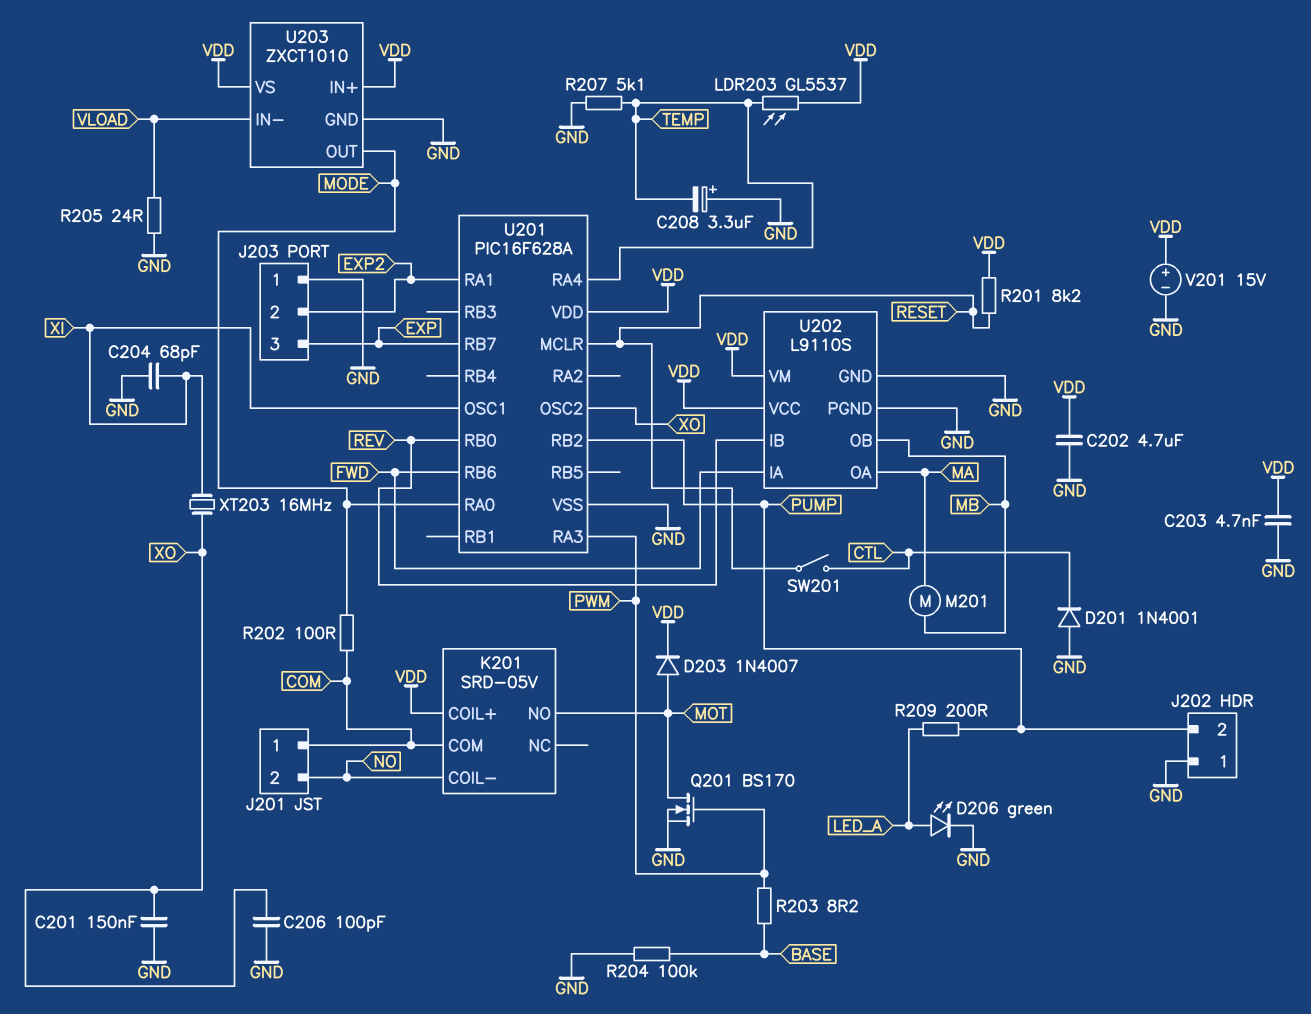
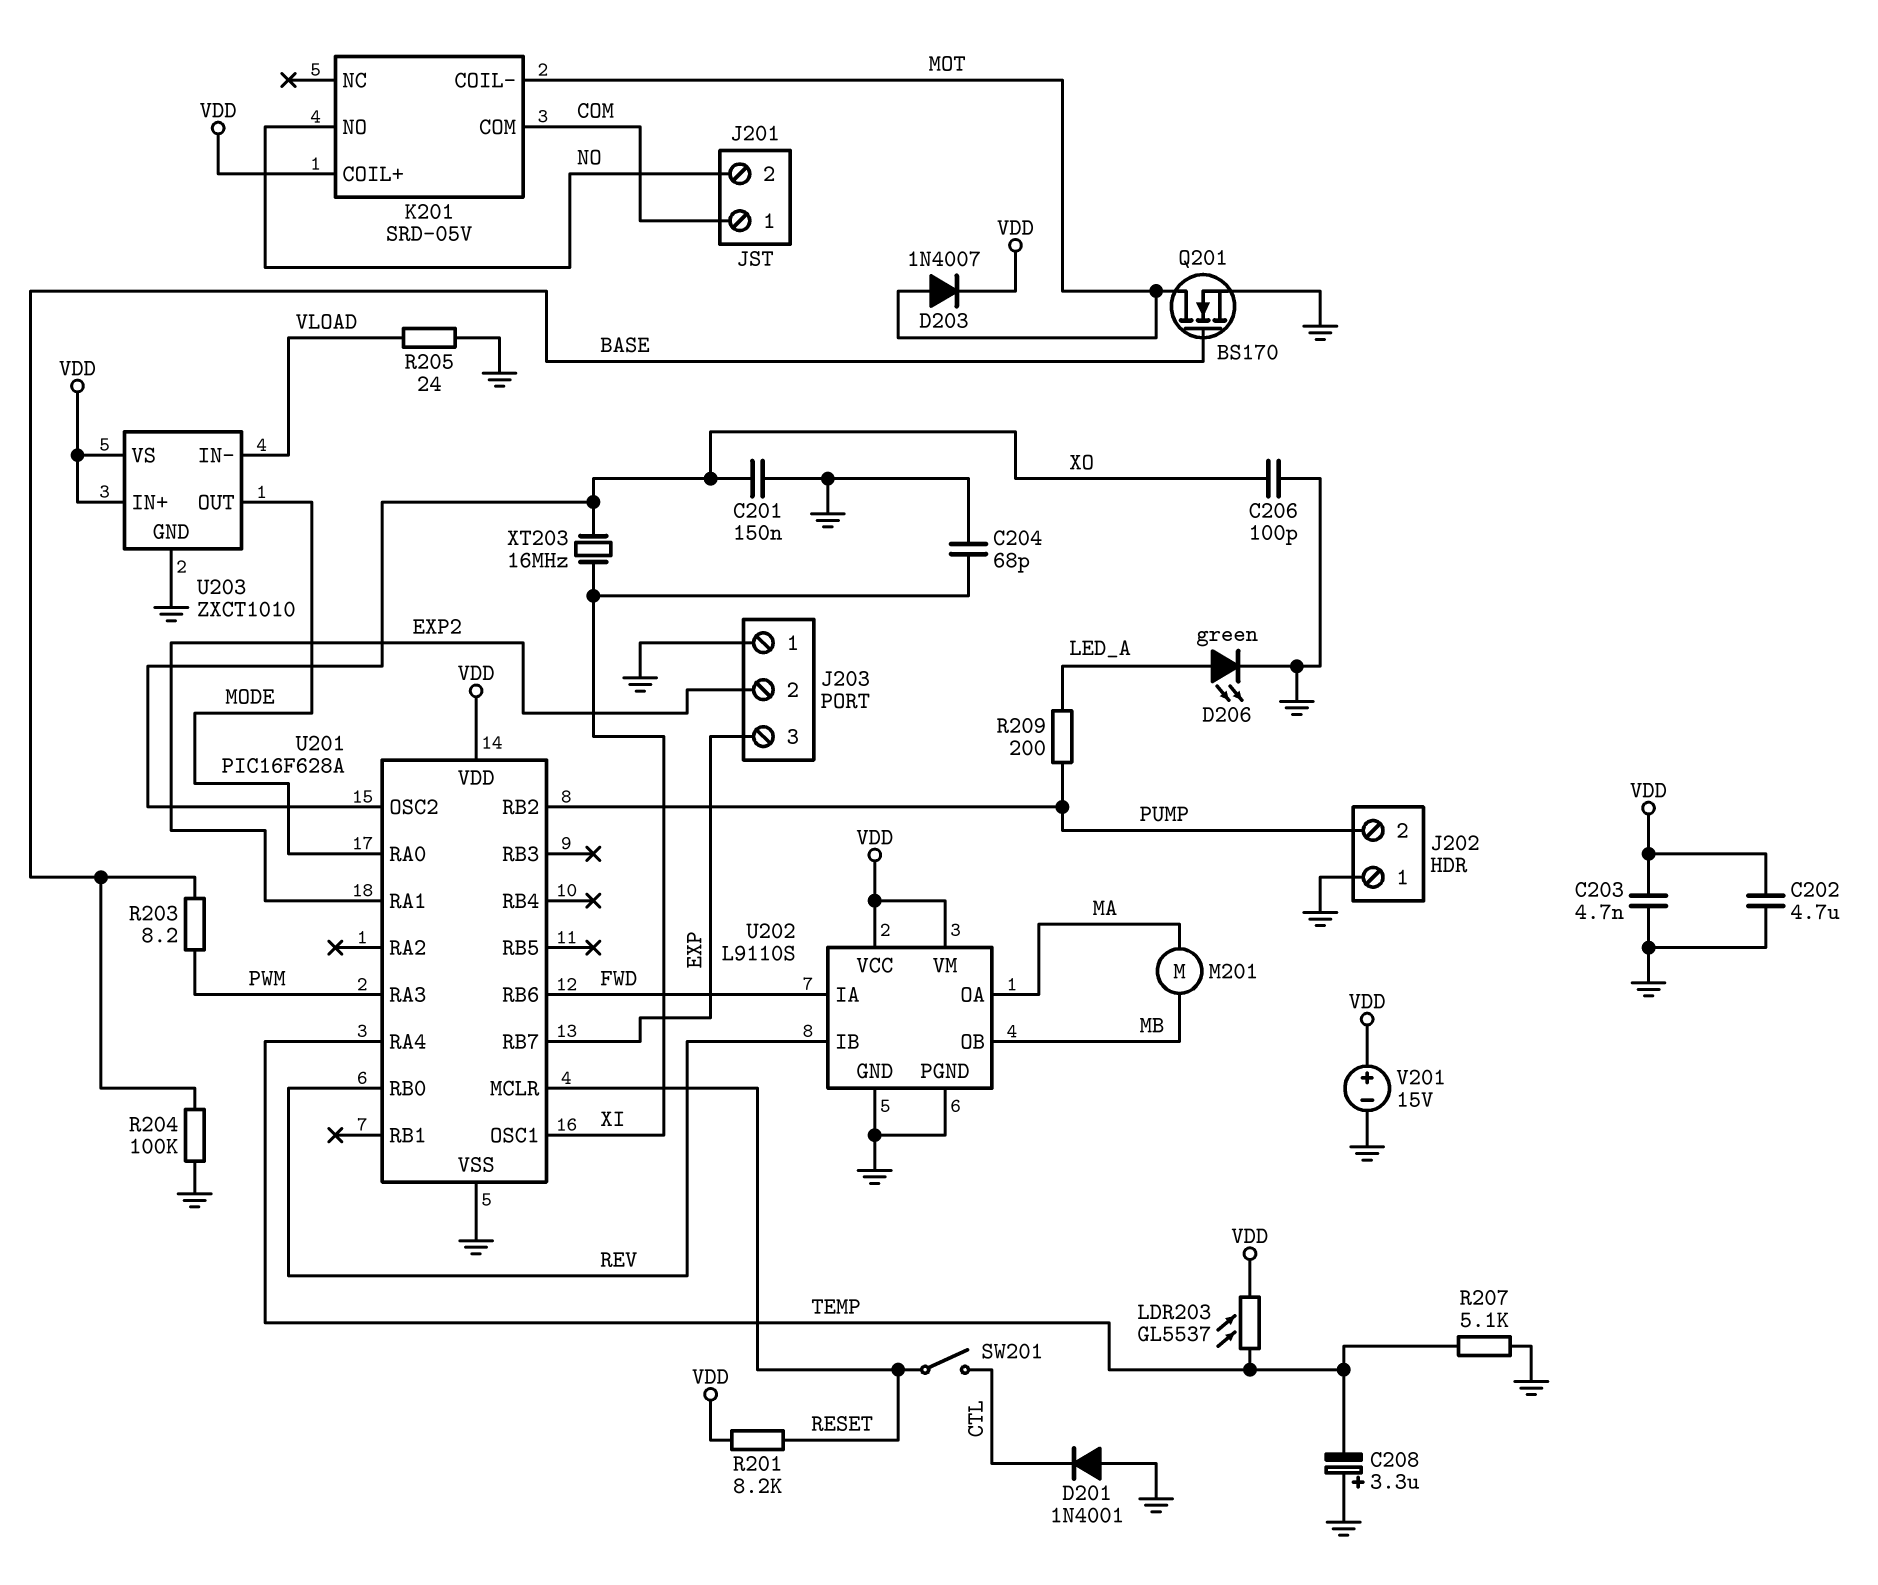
K201 pin COIL-: NO -> MOT
K201 pin NO: MOT -> NO
Q201: NMOS BS170 (G PWM, D MOT, S GND) -> NMOS BS170 (G BASE, D MOT, S GND)
R202: 100 (COM, MODE) -> none

